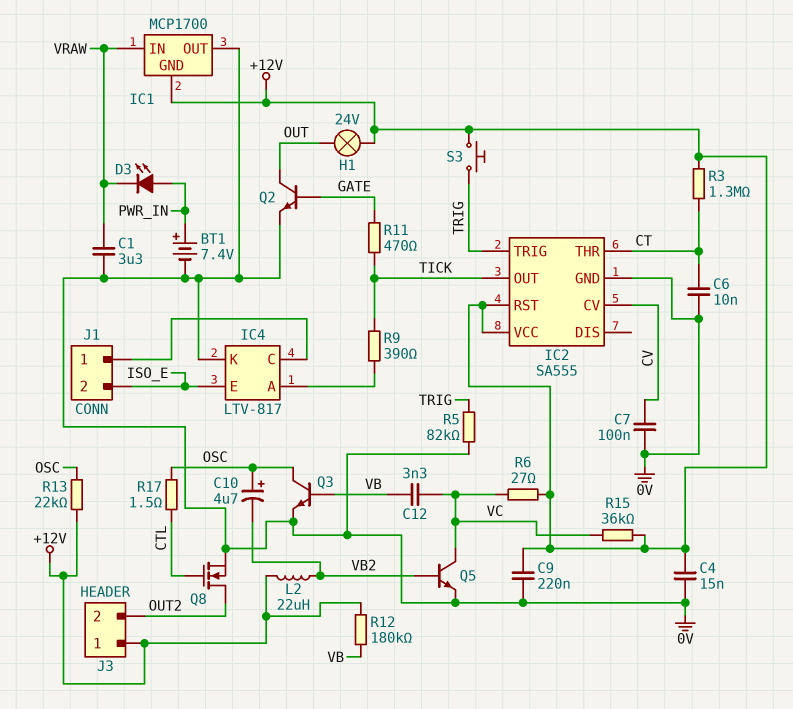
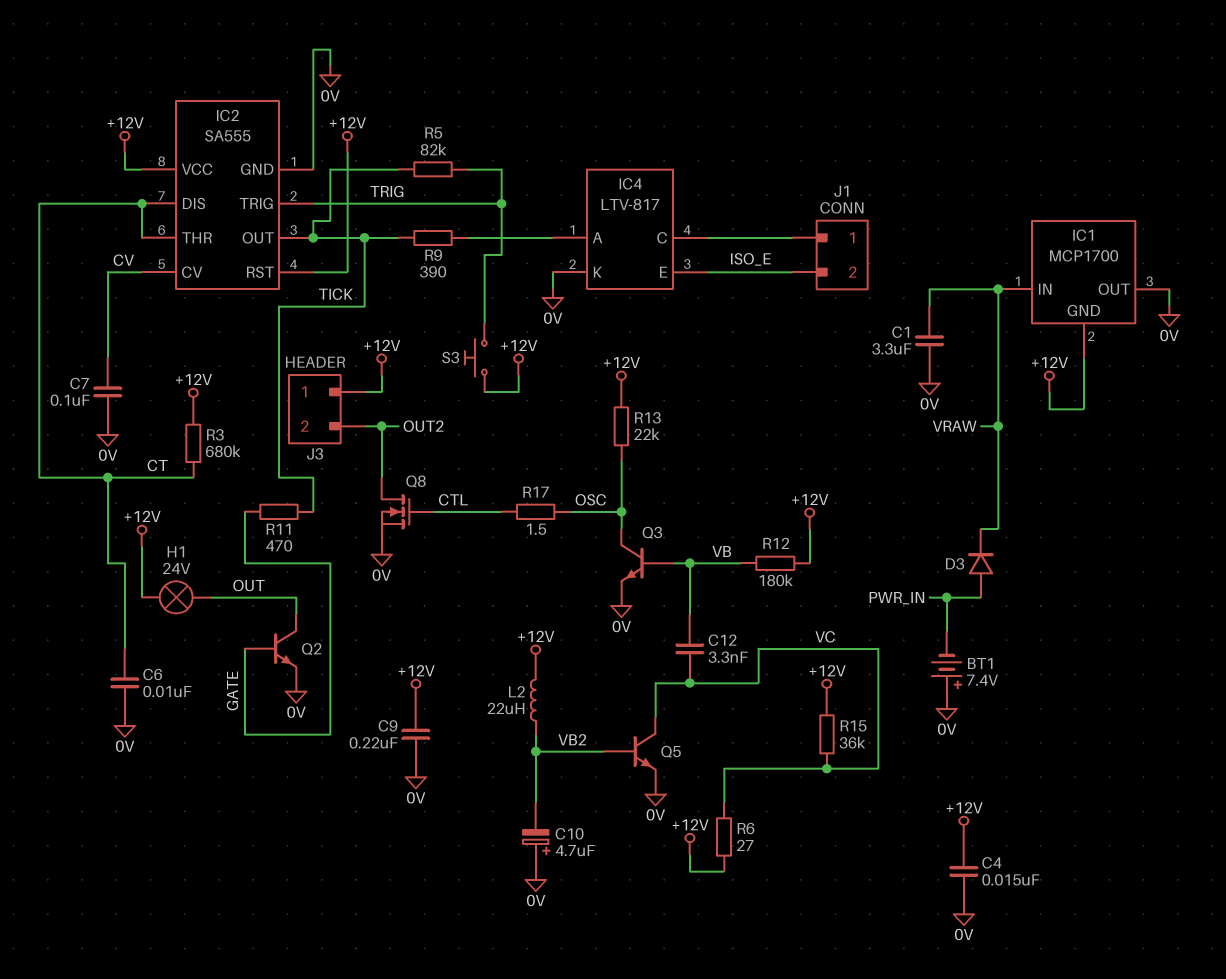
BT1: 7.4V (plus PWR_IN, minus 0V) -> 7.4V (plus 0V, minus PWR_IN)
C10: 4.7uF (plus OSC, minus VB2) -> 4.7uF (plus 0V, minus VB2)
D3: LED (A PWR_IN, K VRAW) -> diode (A PWR_IN, K VRAW)
IC2 pin DIS: none -> CT
R3: 1.3M (+12V, CT) -> 680k (+12V, CT)
R5: 82k (0V, TRIG) -> 82k (TICK, TRIG)

